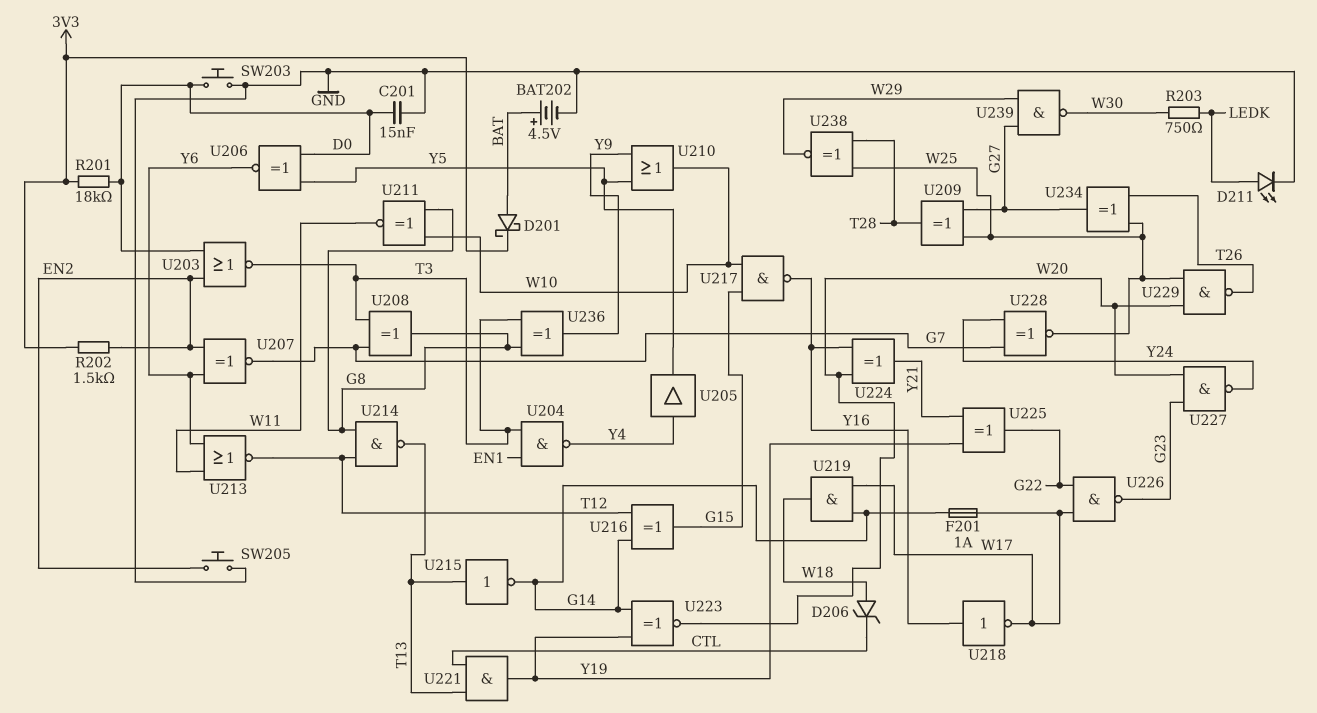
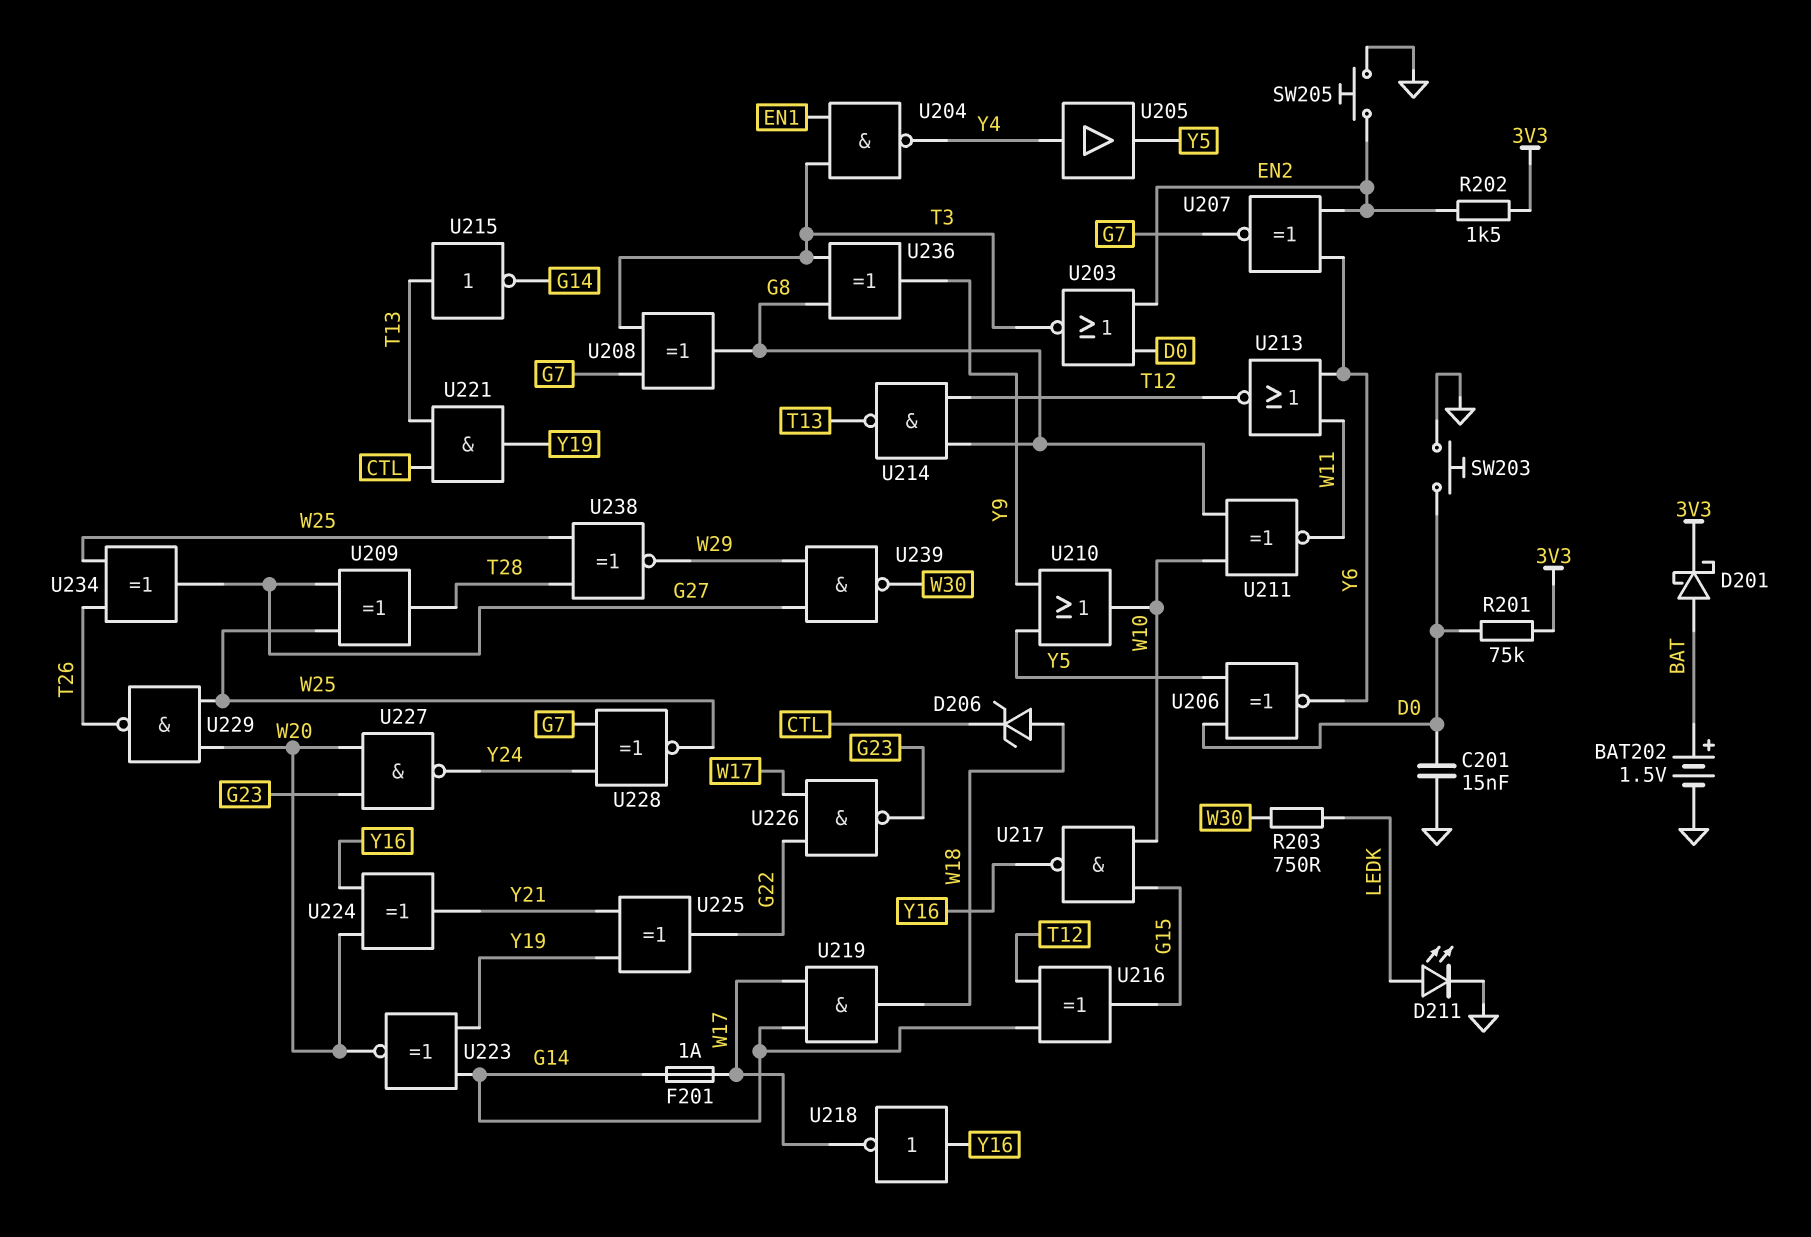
BAT202: 4.5V (plus BAT, minus GND) -> 1.5V (plus BAT, minus GND)
R201: 18k (3V3, D0) -> 75k (3V3, D0)

